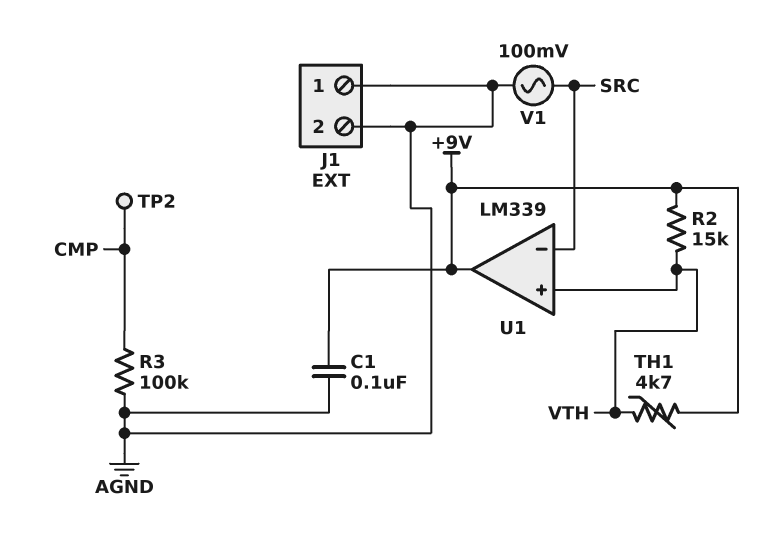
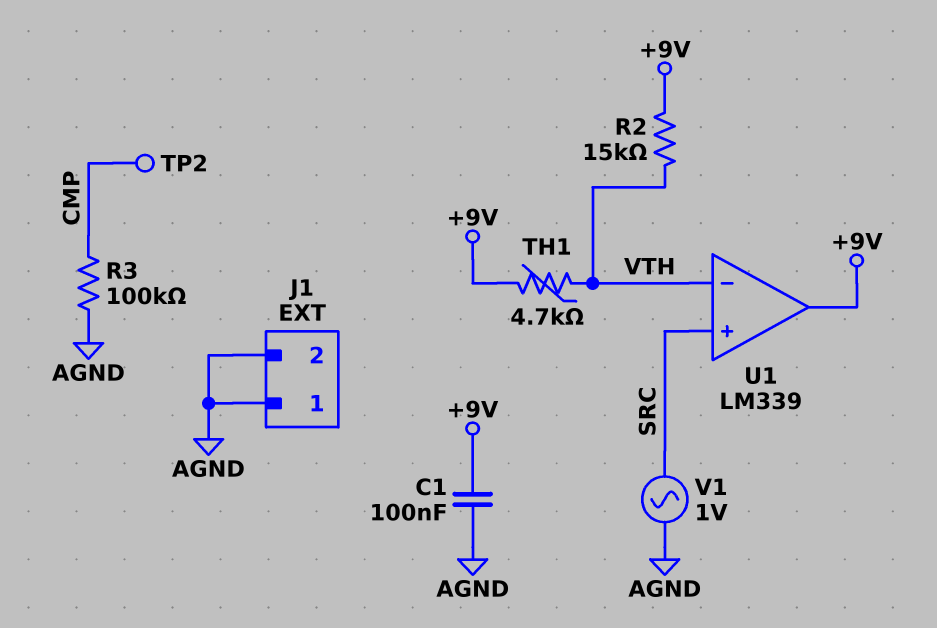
U1 pin in+: VTH -> SRC
U1 pin in-: SRC -> VTH
V1: AC 100mV (AGND, SRC) -> AC 1V (AGND, SRC)

